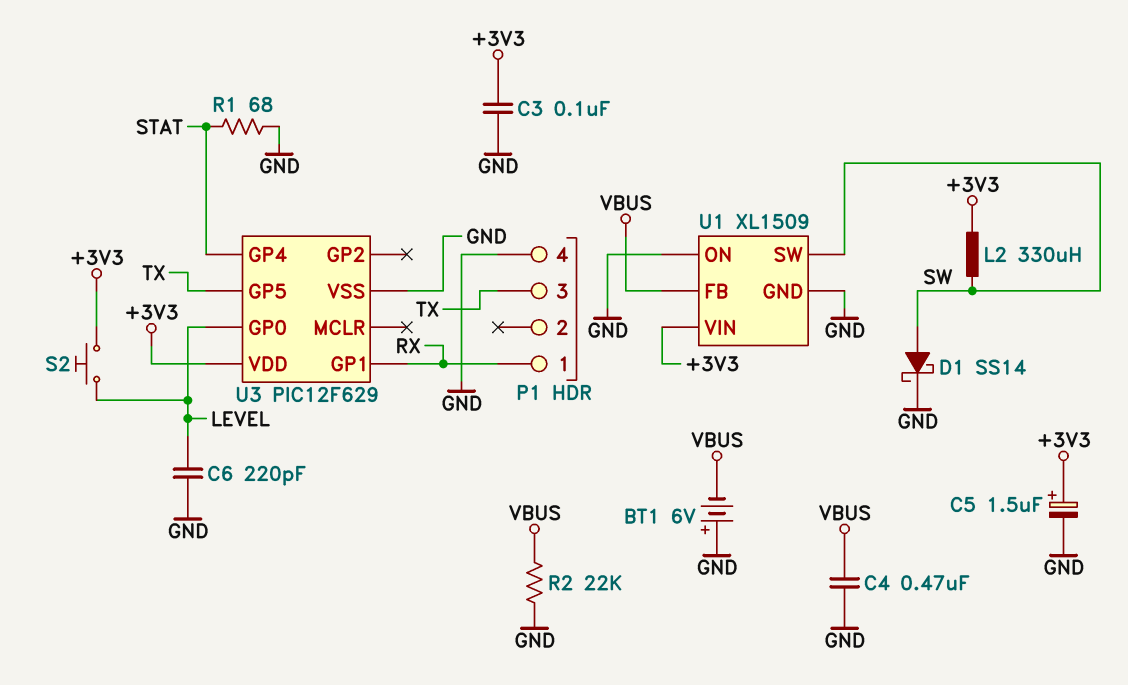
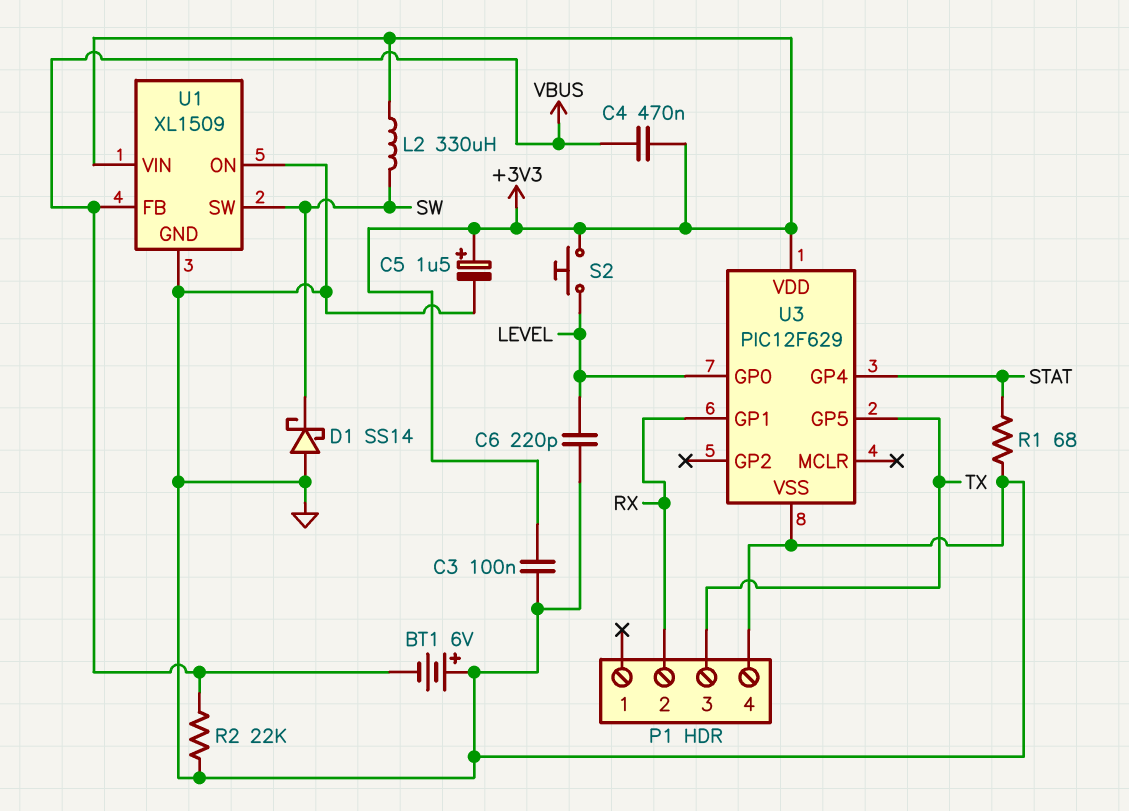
C4: 470nF (GND, VBUS) -> 470nF (+3V3, VBUS)
D1: schottky SS14 (A SW, K GND) -> schottky SS14 (A GND, K SW)
P1 pin 1: RX -> none
P1 pin 2: none -> RX

